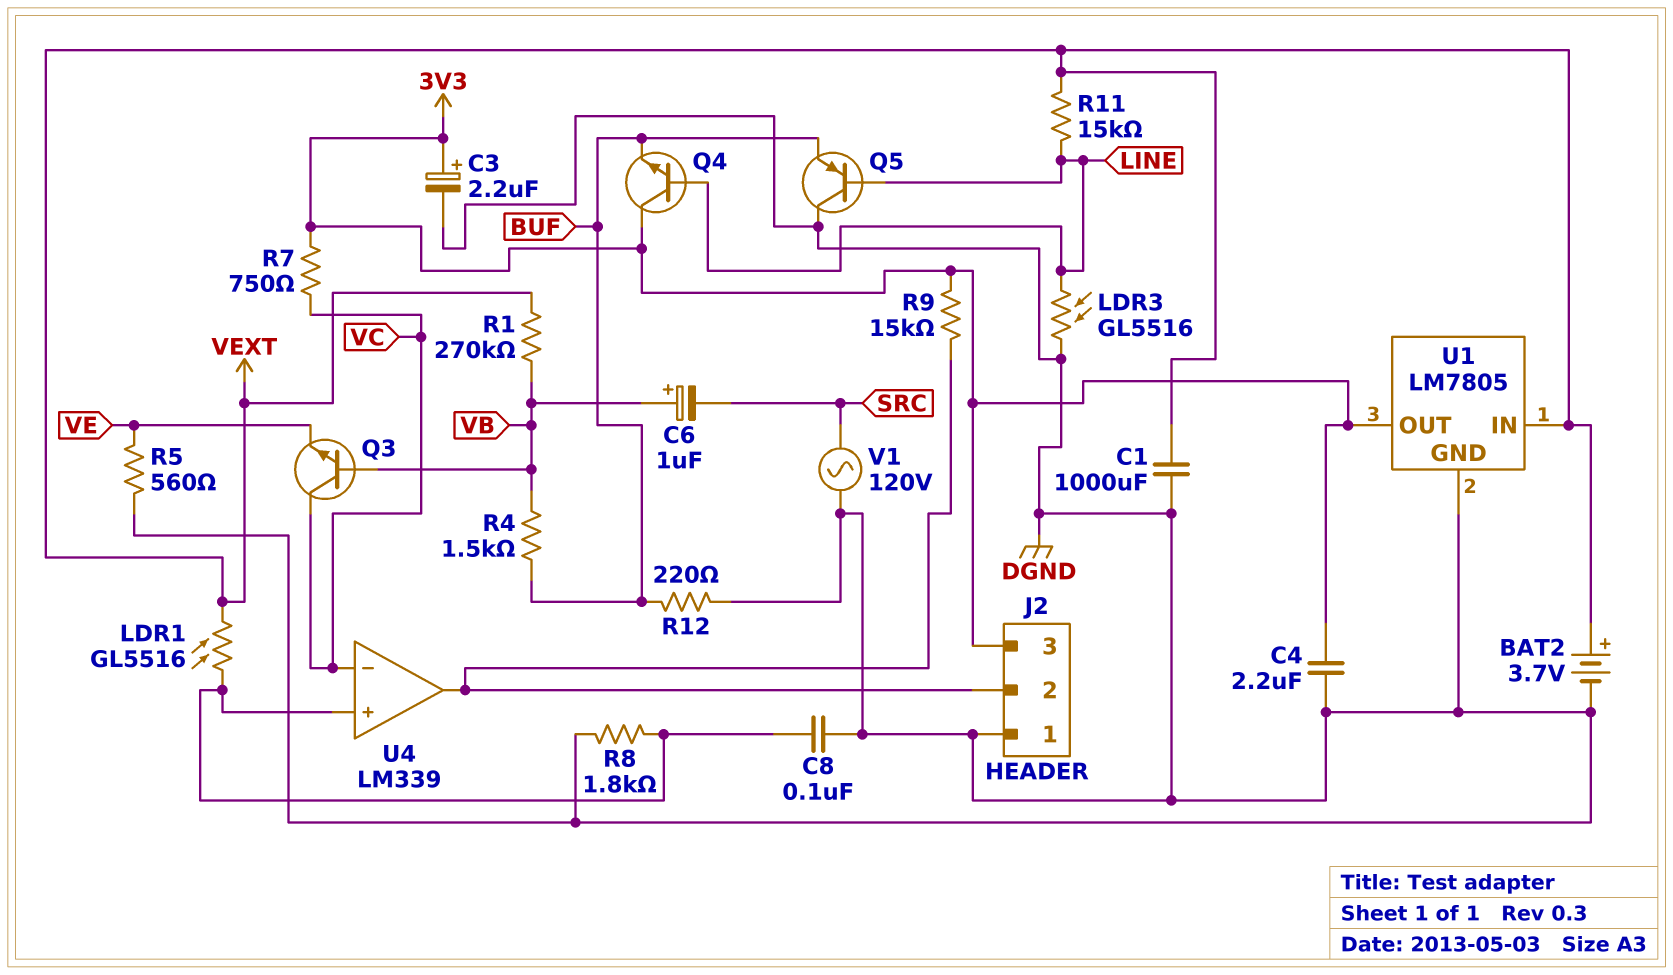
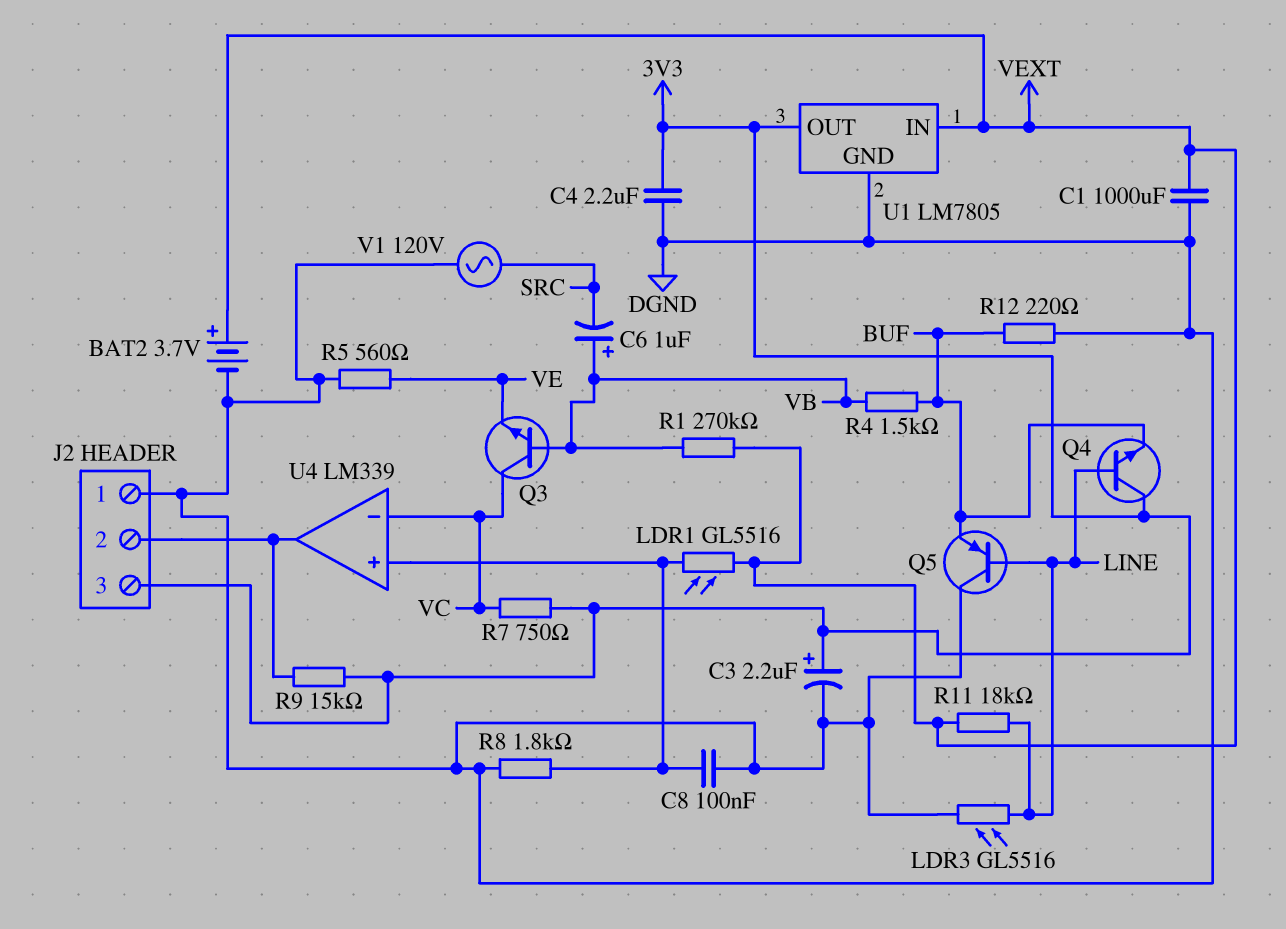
R11: 15k (LINE, VEXT) -> 18k (LINE, VEXT)

